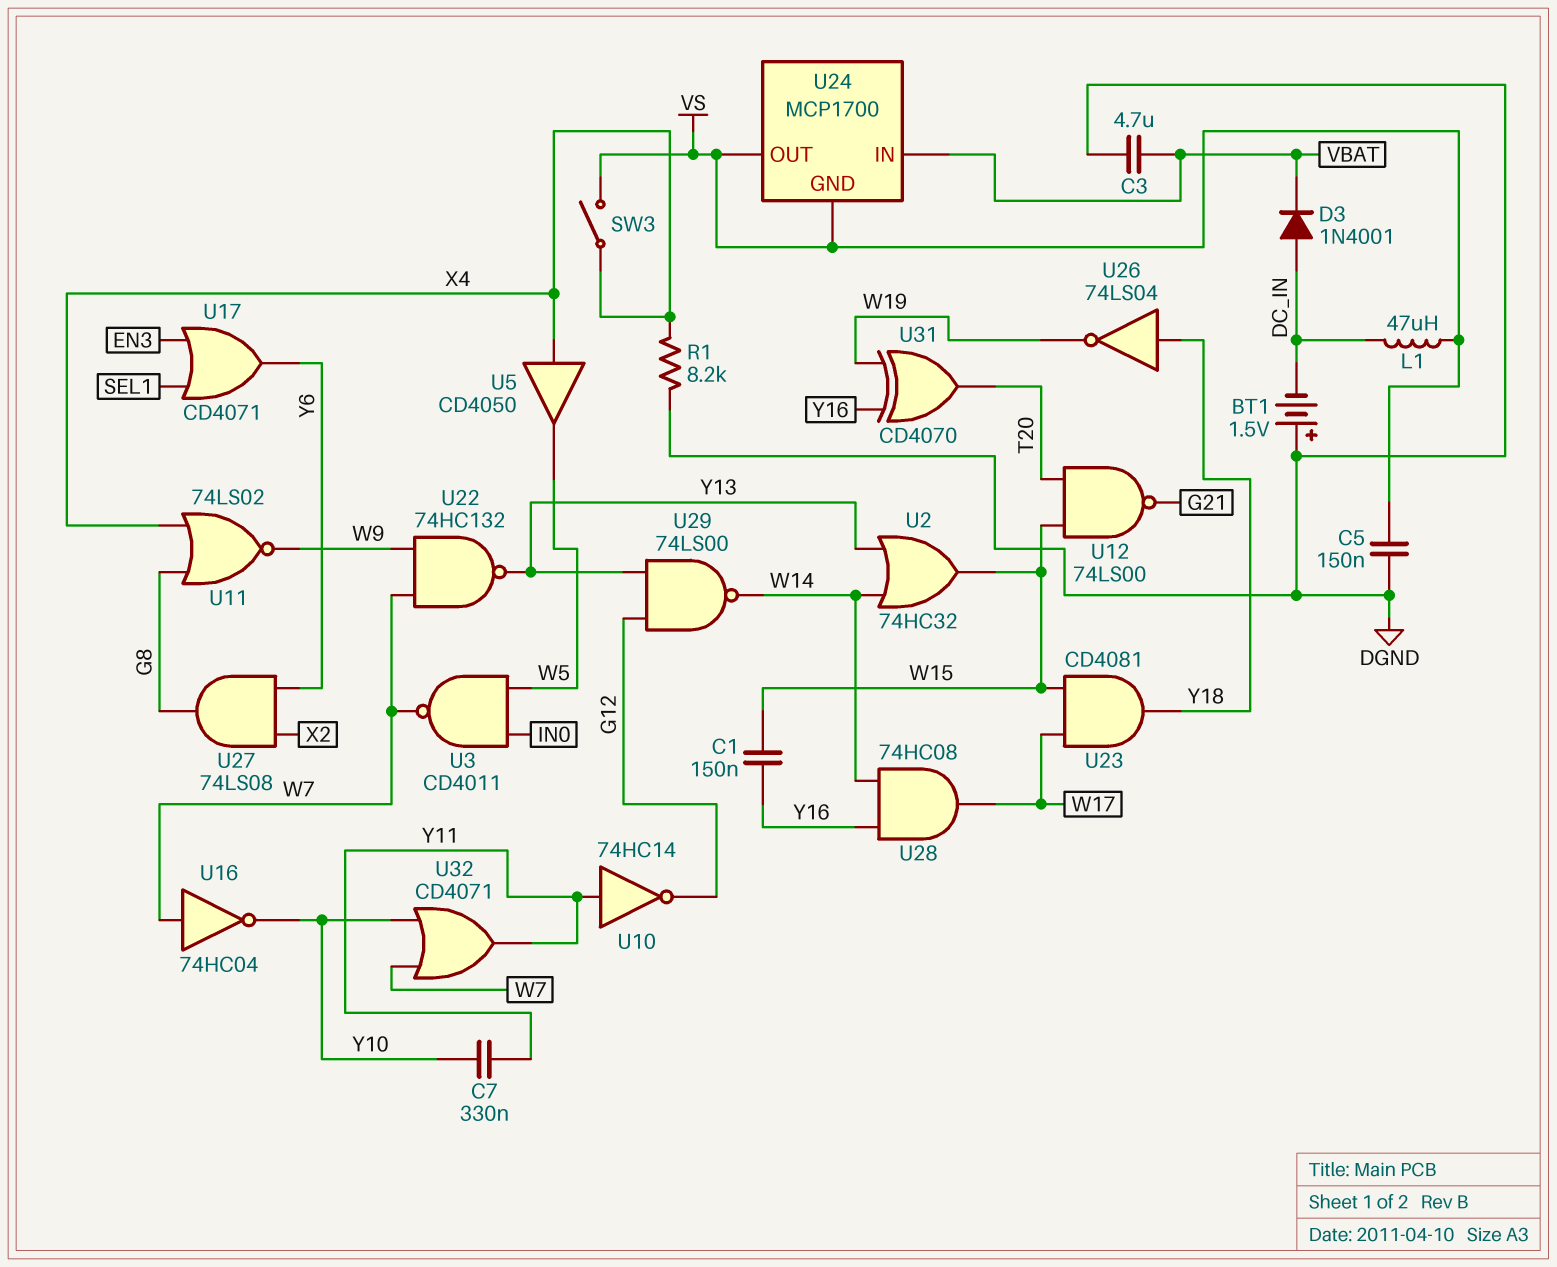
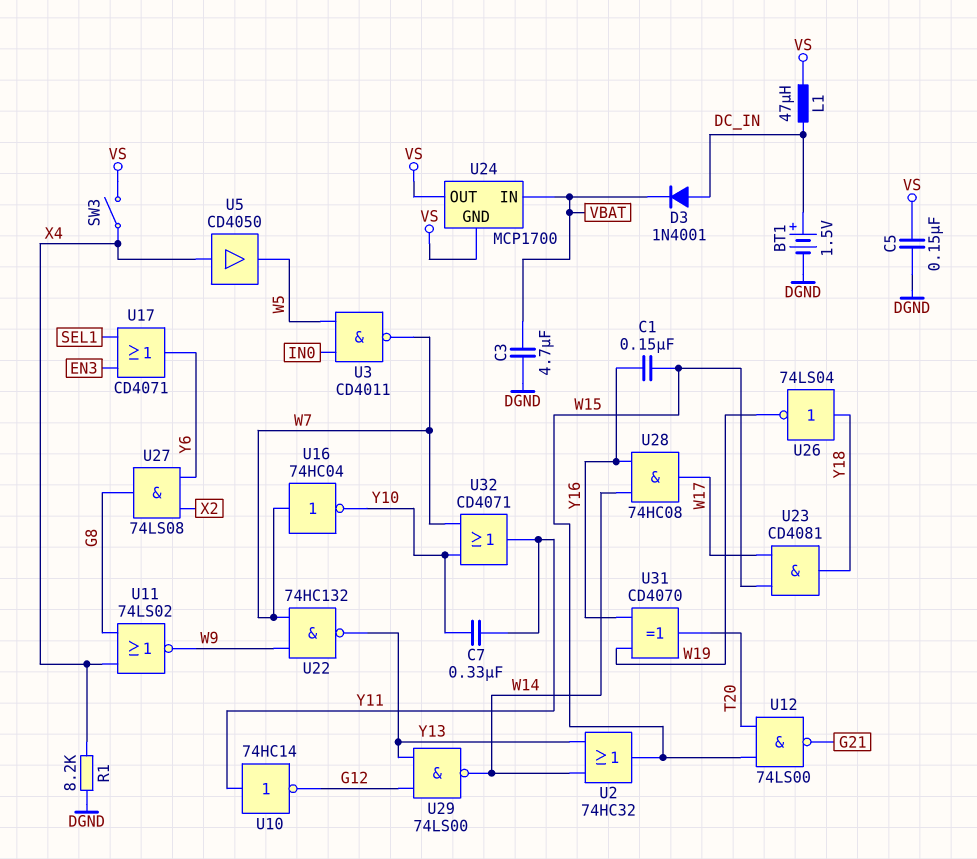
BT1: 1.5V (plus DGND, minus DC_IN) -> 1.5V (plus DC_IN, minus DGND)

